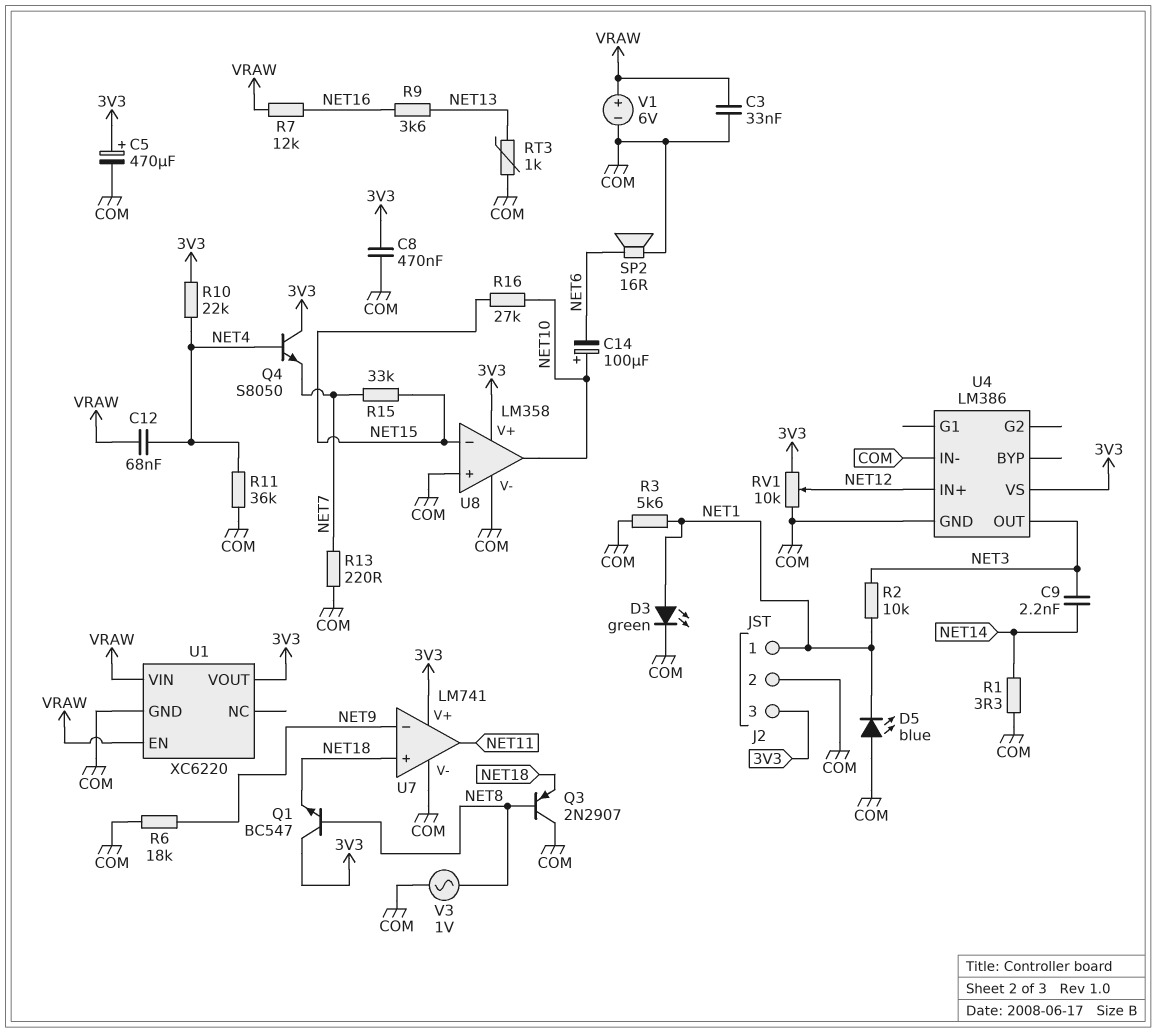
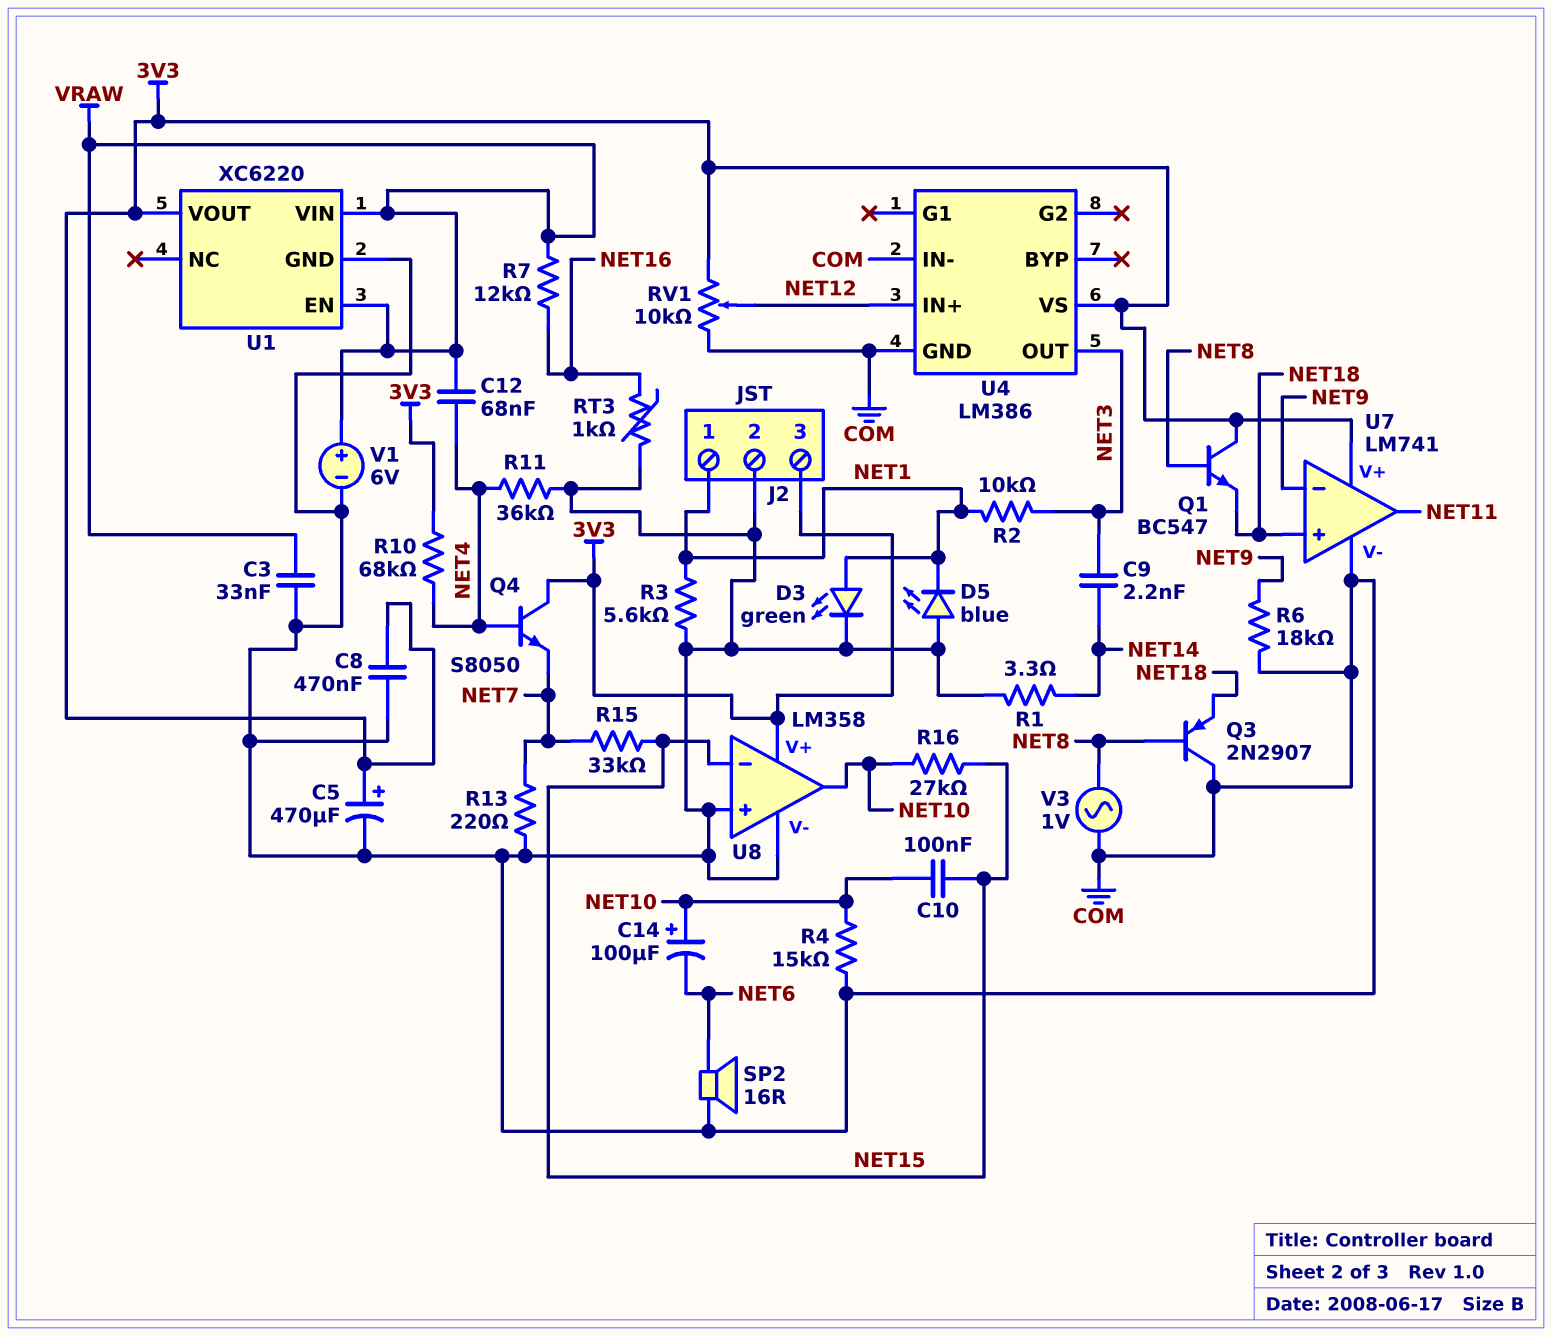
C10: none -> 100nF (NET10, NET15)
R4: none -> 15k (COM, NET10)
R9: 3.6k (NET13, NET16) -> none
R10: 22k (3V3, NET4) -> 68k (3V3, NET4)
RT3: 1k (COM, NET13) -> 1k (COM, NET16)

